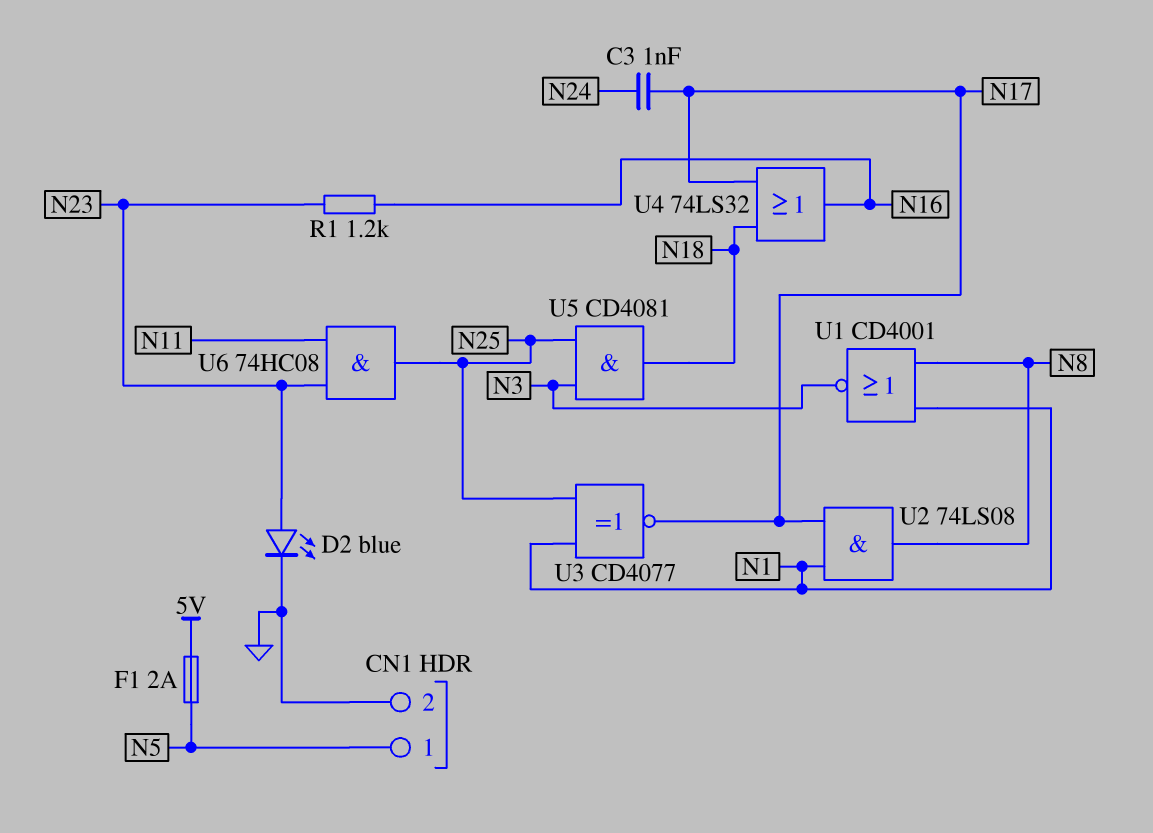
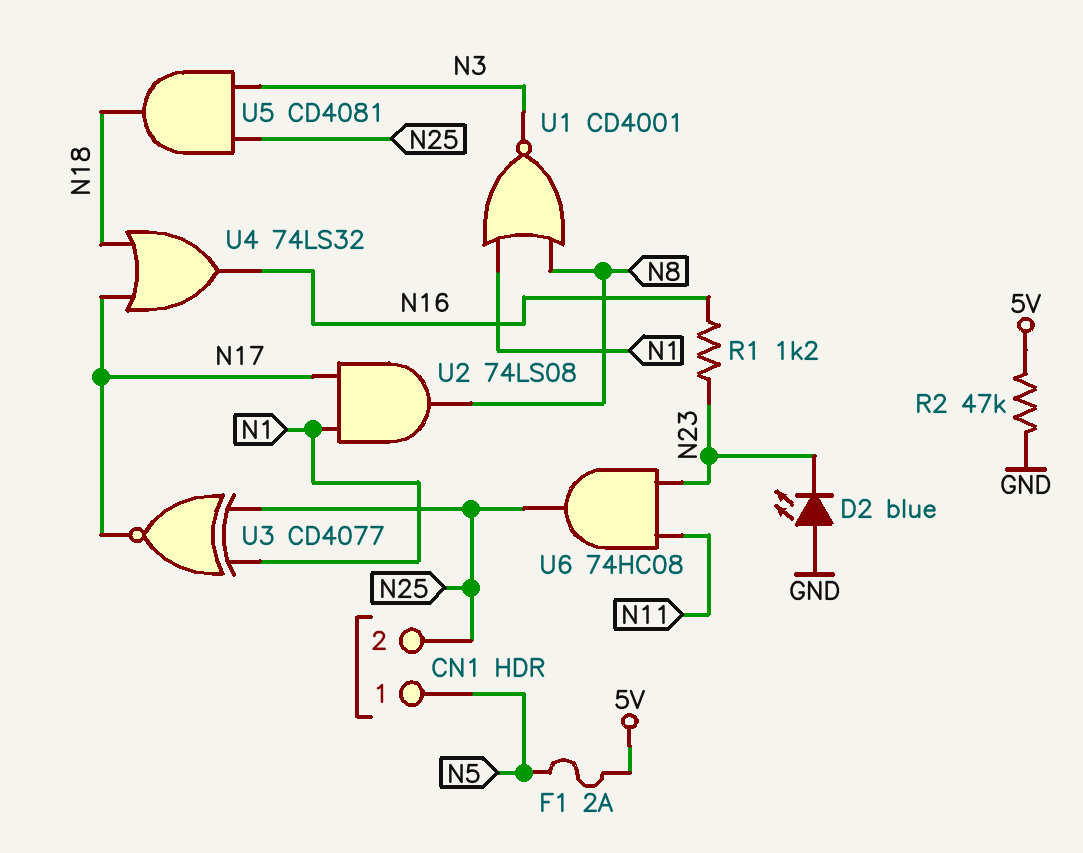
C3: 1nF (N17, N24) -> none
CN1 pin 2: GND -> N25
D2: LED blue (A N23, K GND) -> LED blue (A GND, K N23)
R2: none -> 47k (5V, GND)

